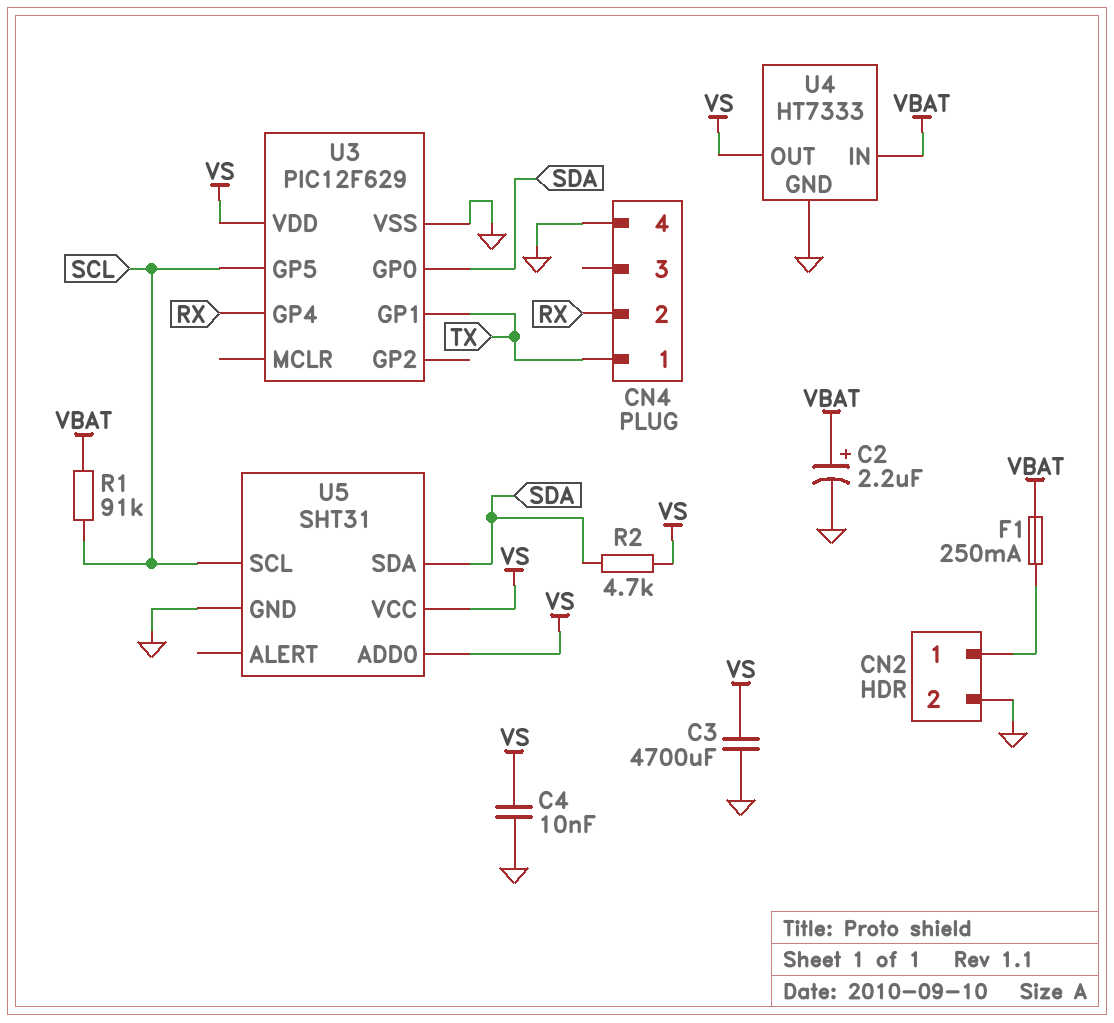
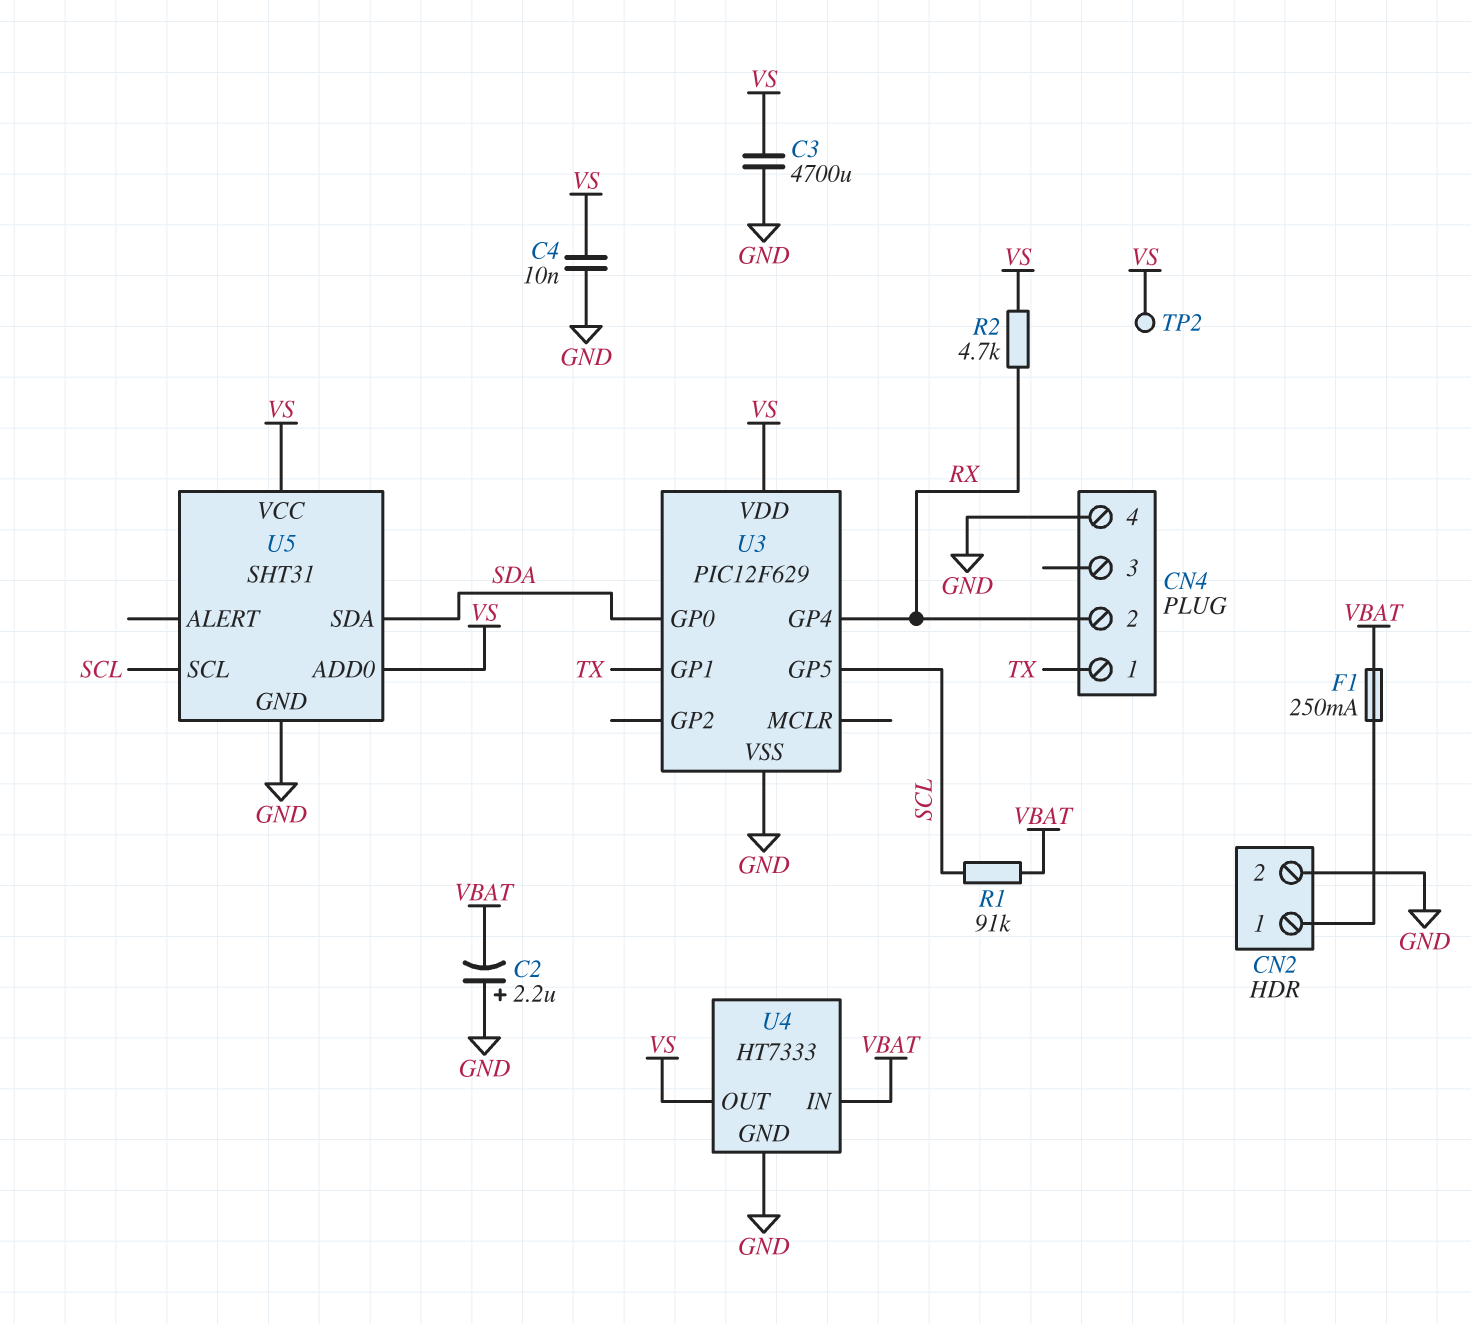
C2: 2.2uF (plus VBAT, minus GND) -> 2.2uF (plus GND, minus VBAT)
R2: 4.7k (SDA, VS) -> 4.7k (RX, VS)
TP2: none -> test point (VS)

